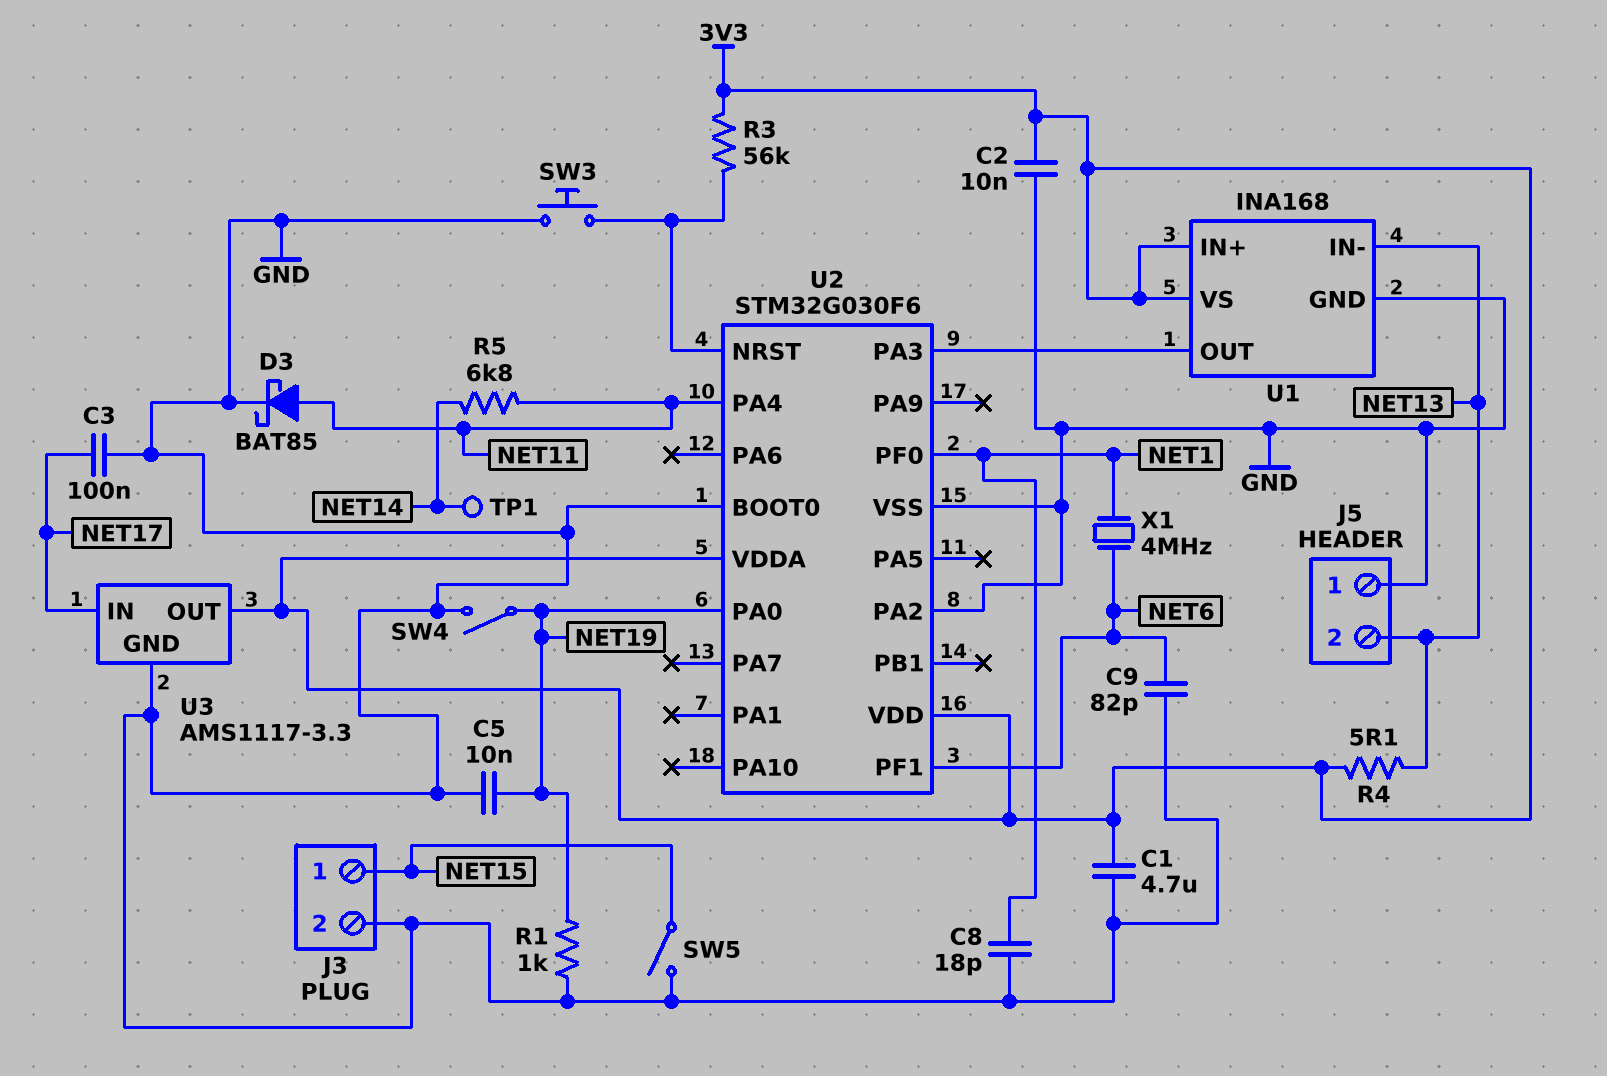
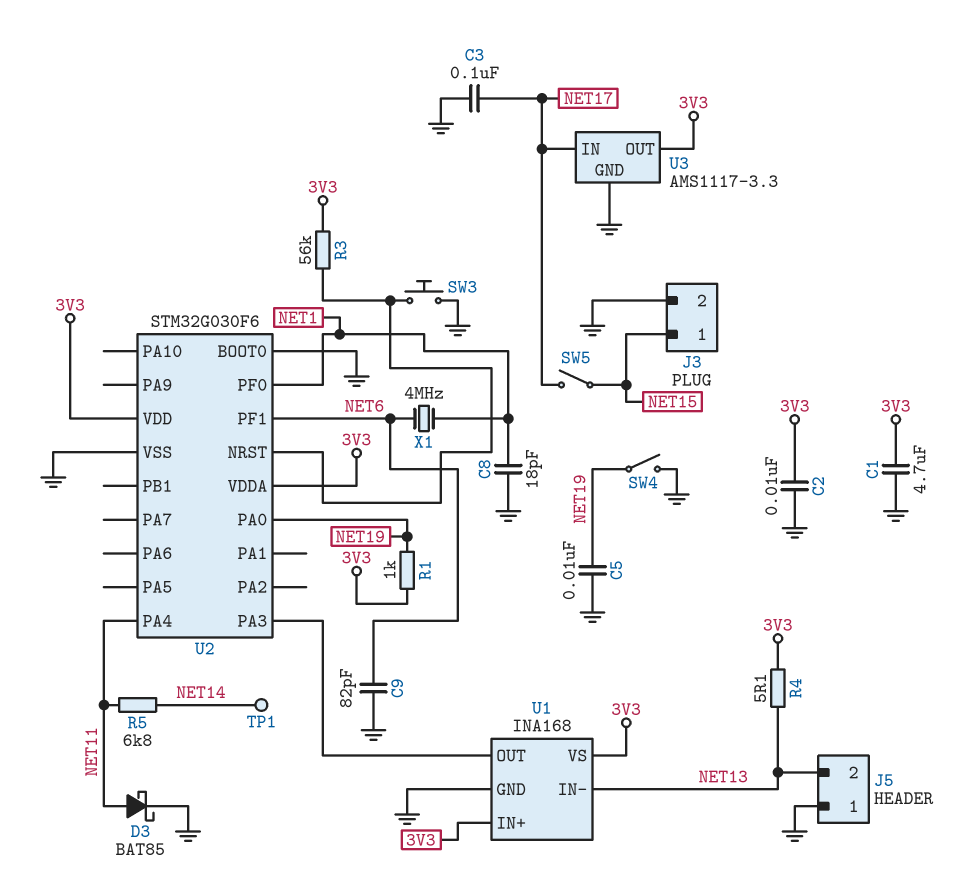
R1: 1k (GND, NET19) -> 1k (3V3, NET19)
SW5: switch (GND, NET15) -> switch (NET15, NET17)
U2 pin PA2: GND -> none

